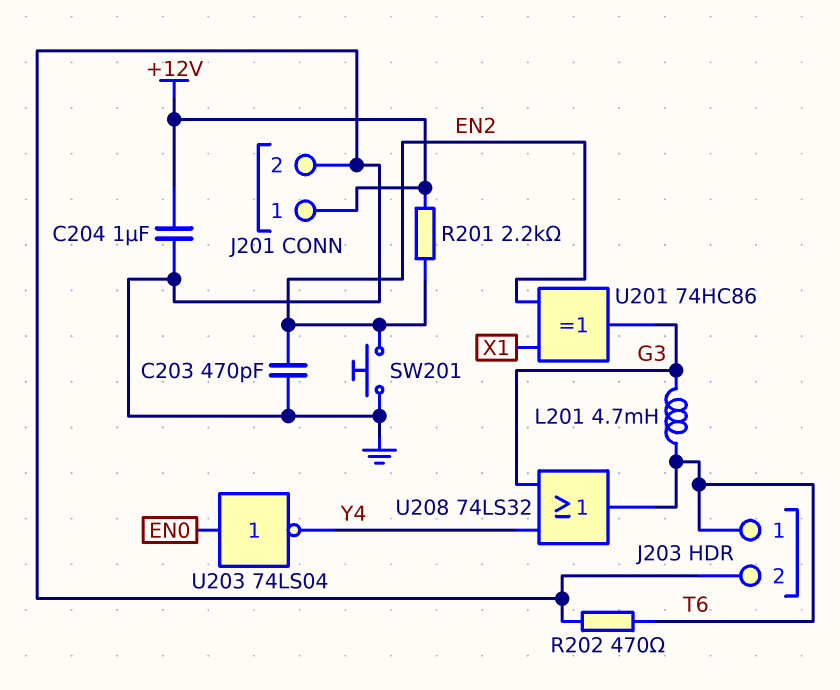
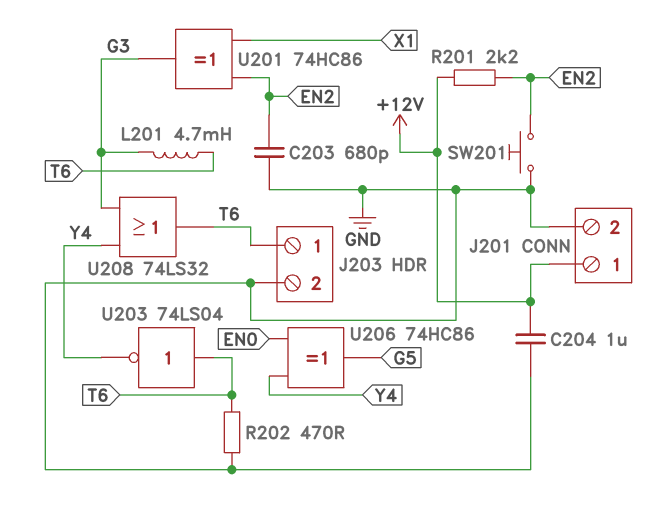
C203: 470pF (EN2, GND) -> 680pF (EN2, GND)
U203: NOT 74LS04 (in EN0, out Y4) -> NOT 74LS04 (in T6, out Y4)
U206: none -> XOR 74HC86 (in EN0, in Y4, out G5)

